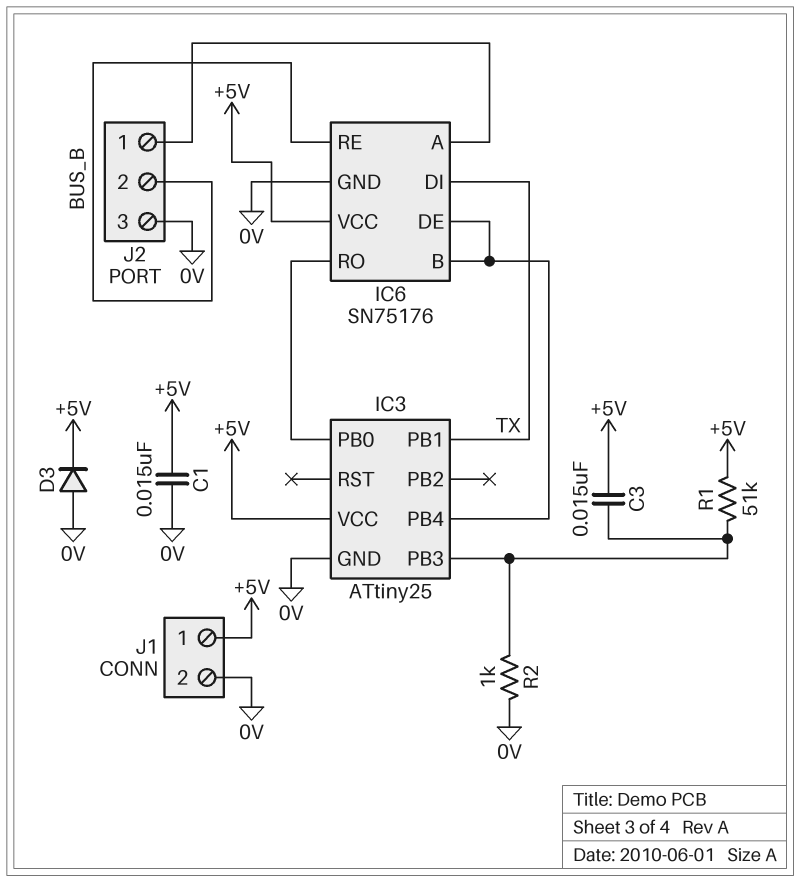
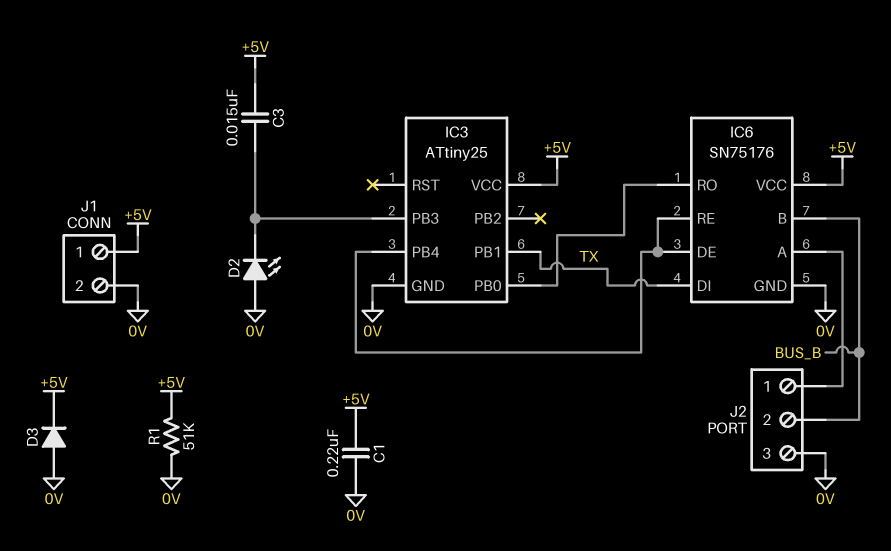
C1: 15nF (+5V, 0V) -> 220nF (+5V, 0V)
D2: none -> LED (A 0V, K IC3/PB3)
IC6 pin B: IC3/PB4 -> BUS_B
IC6 pin RE: BUS_B -> IC3/PB4
R1: 51k (+5V, IC3/PB3) -> 51k (+5V, 0V)
R2: 1k (0V, IC3/PB3) -> none

